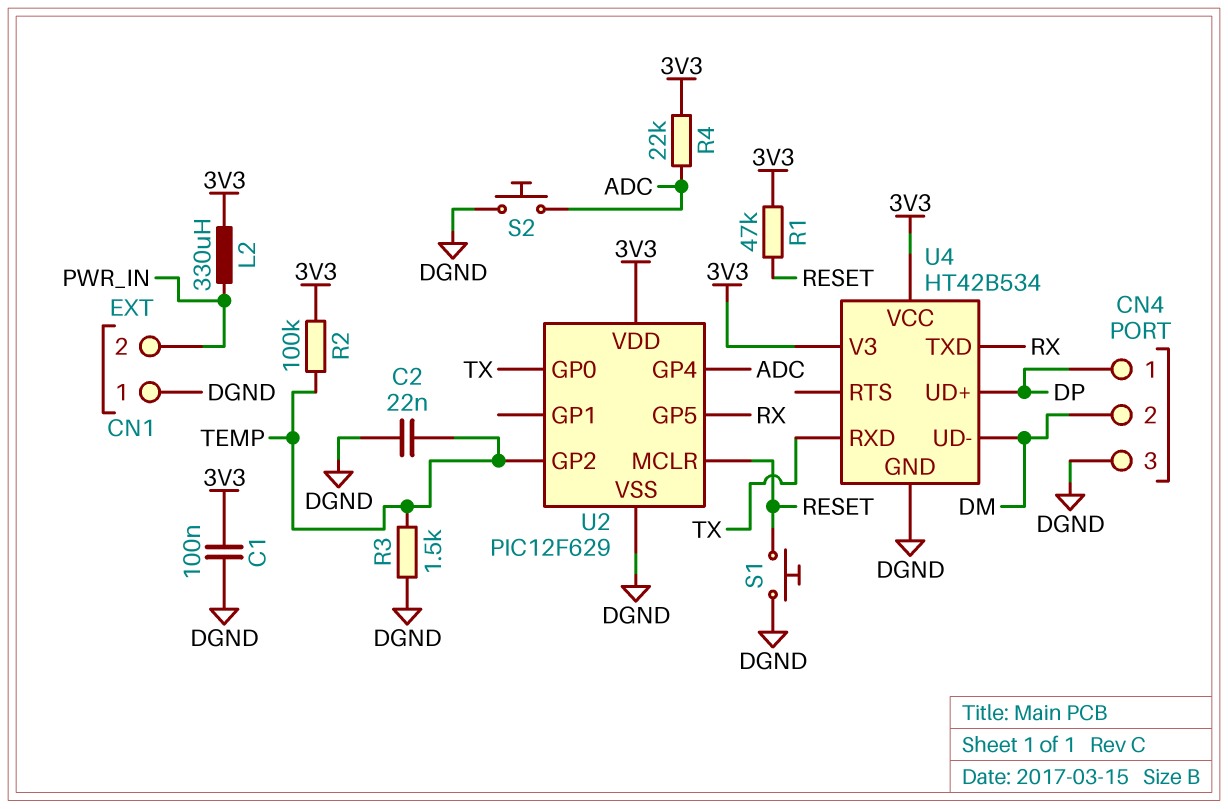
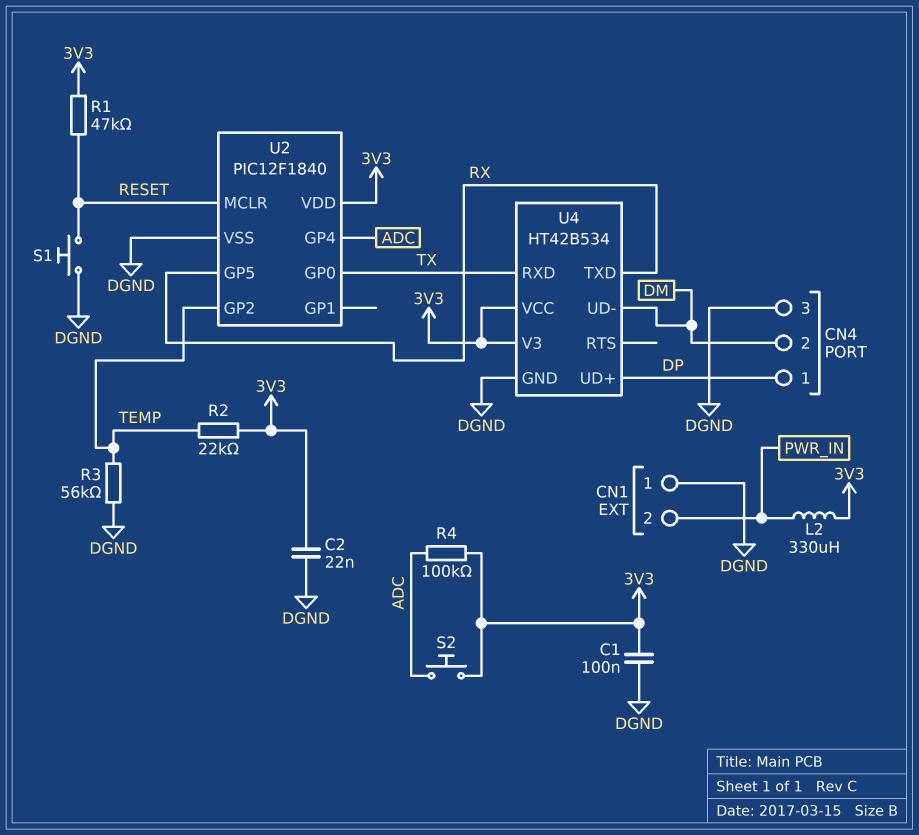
C2: 22nF (DGND, TEMP) -> 22nF (3V3, DGND)
R2: 100k (3V3, TEMP) -> 22k (3V3, TEMP)
R3: 1.5k (DGND, TEMP) -> 56k (DGND, TEMP)
R4: 22k (3V3, ADC) -> 100k (3V3, ADC)
S2: button (ADC, DGND) -> button (3V3, ADC)
U2: PIC12F629 -> PIC12F1840

